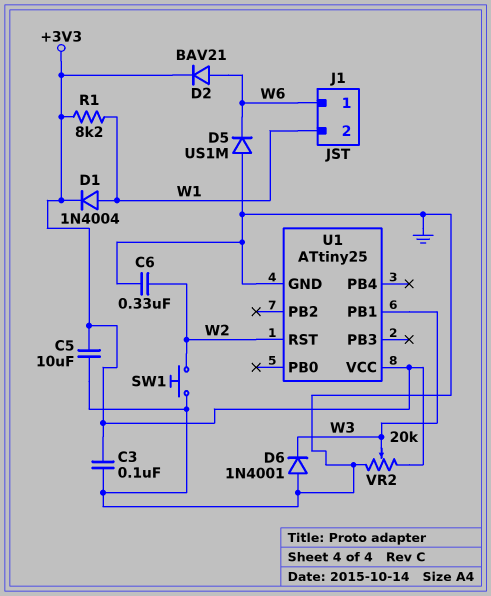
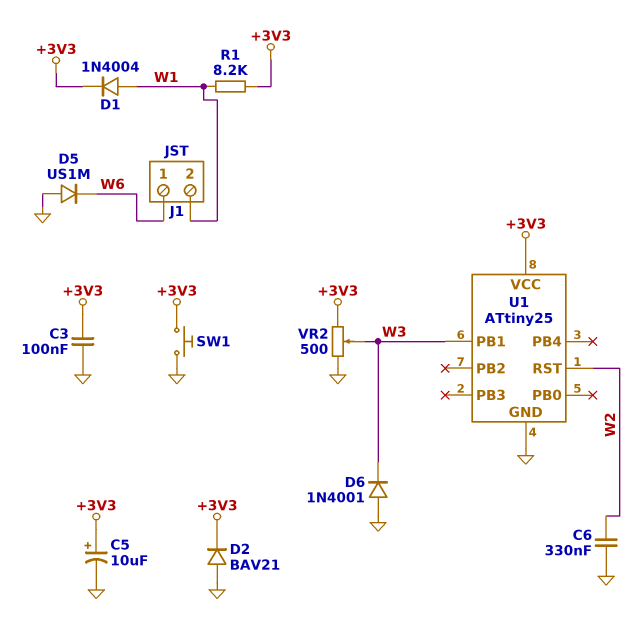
C5: 10uF (+3V3, GND) -> 10uF (plus +3V3, minus GND)
D2: diode BAV21 (A W6, K +3V3) -> diode BAV21 (A GND, K +3V3)
SW1: button (GND, W2) -> button (+3V3, GND)
VR2: 20k (+3V3, GND, wiper W3) -> 500 (+3V3, GND, wiper W3)

